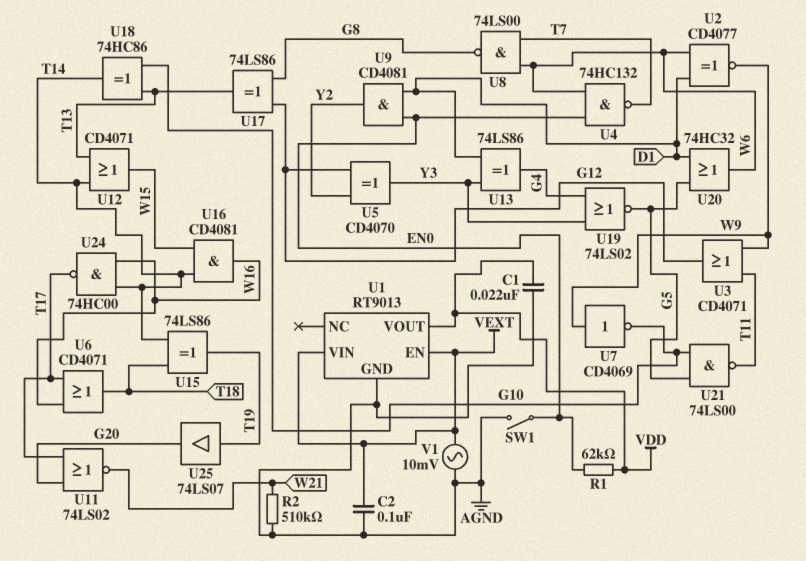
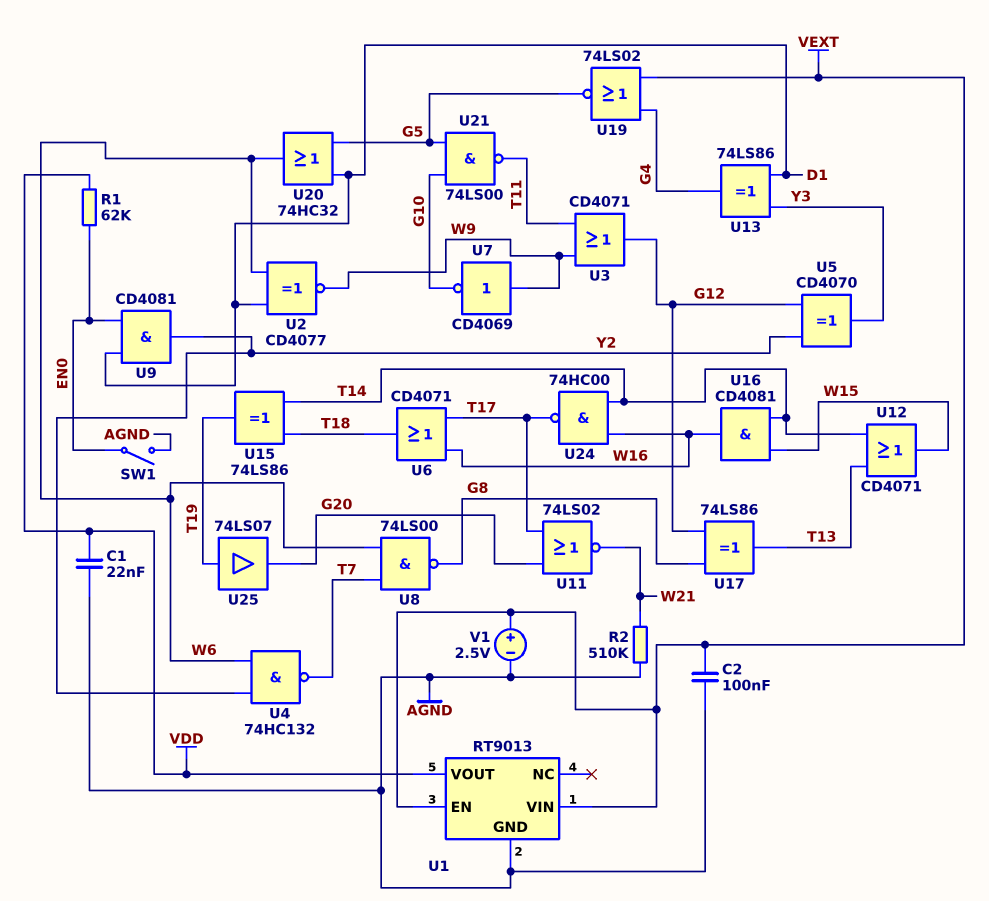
U4: NAND 74HC132 (in EN0, in W6, out T7) -> NAND 74HC132 (in W6, in Y2, out T7)
U18: XOR 74HC86 (in G10, in T13, out T14) -> none
U19: NOR 74LS02 (in G4, in Y3, out G5) -> NOR 74LS02 (in G4, in VEXT, out G5)
V1: AC 10mV (AGND, VEXT) -> 2.5V (plus VEXT, minus AGND)

